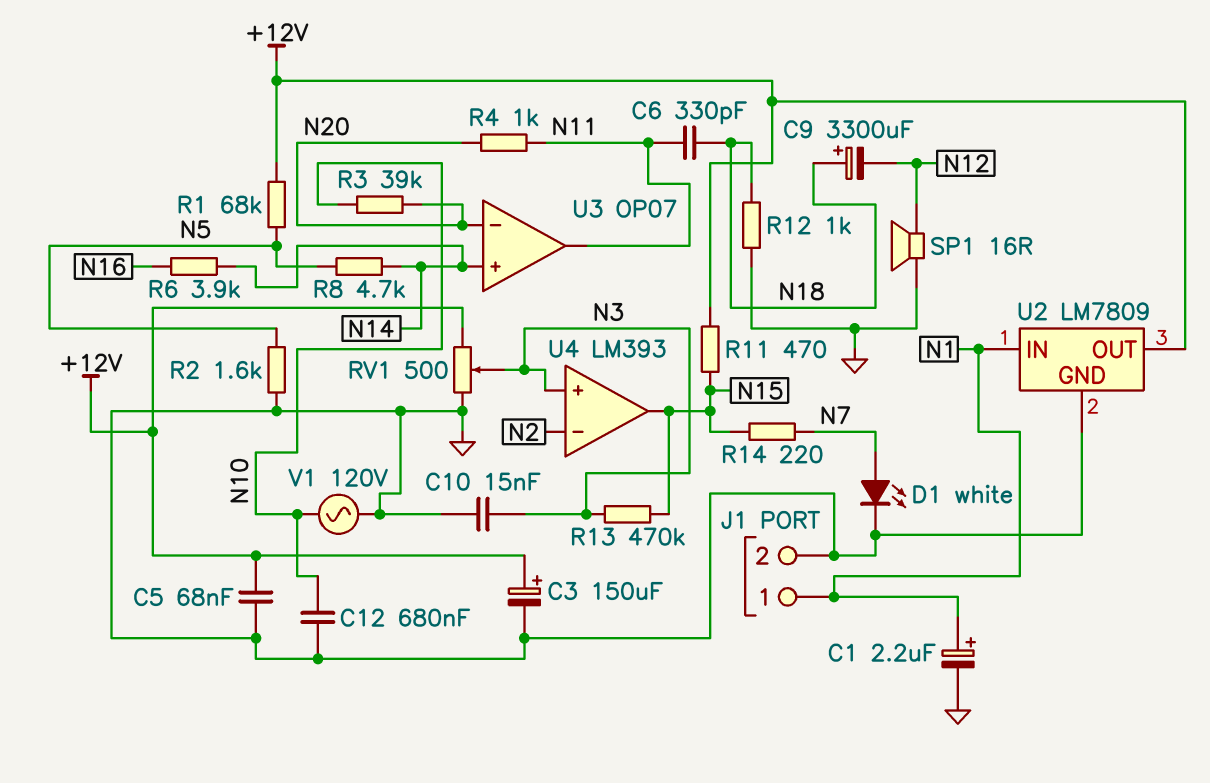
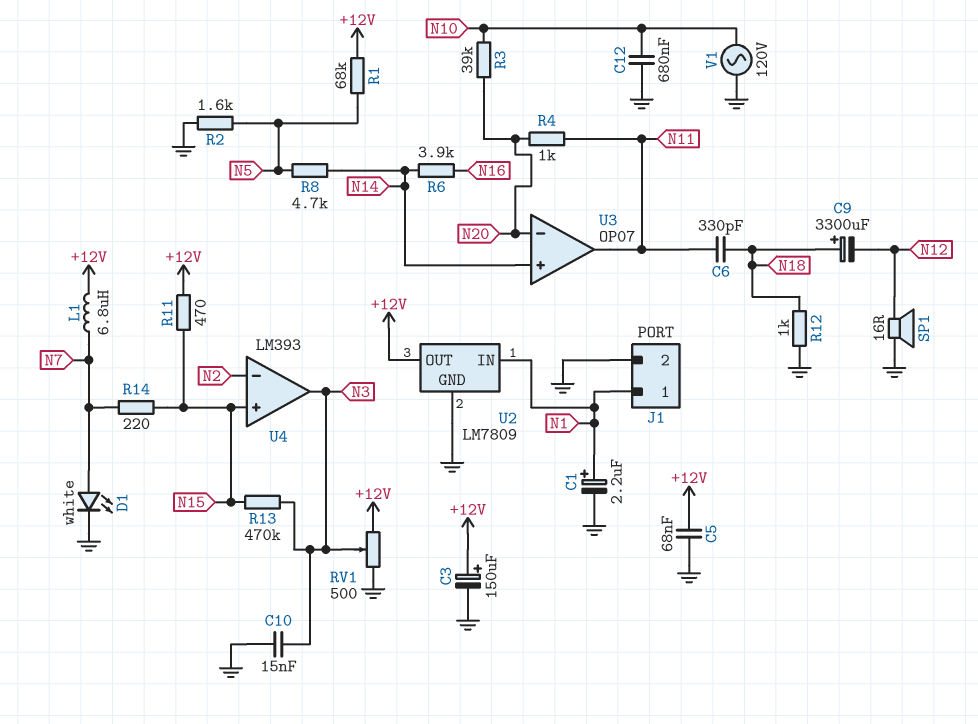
L1: none -> 6.8uH (+12V, N7)
U4 pin in+: N3 -> N15
U4 pin out: N15 -> N3

